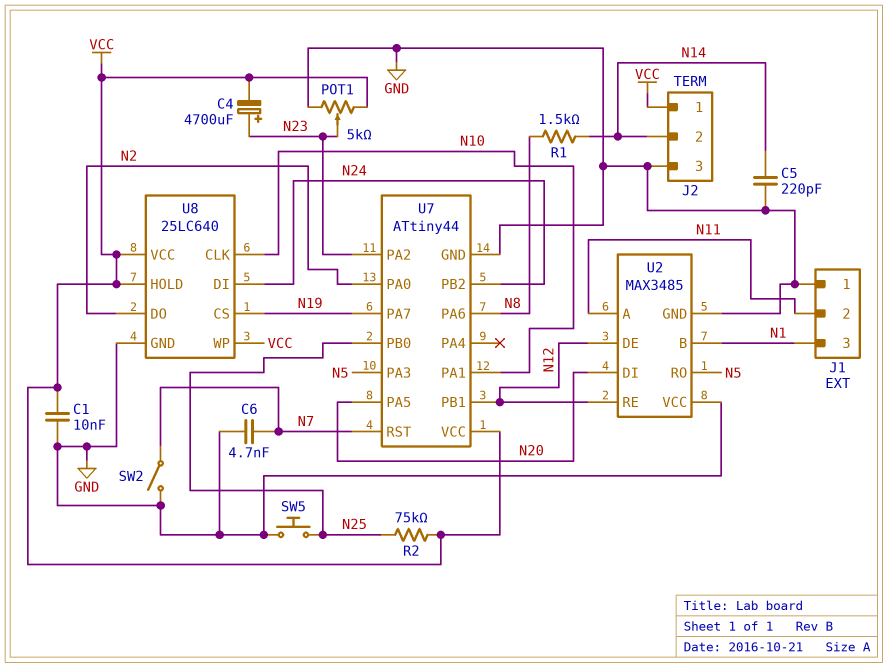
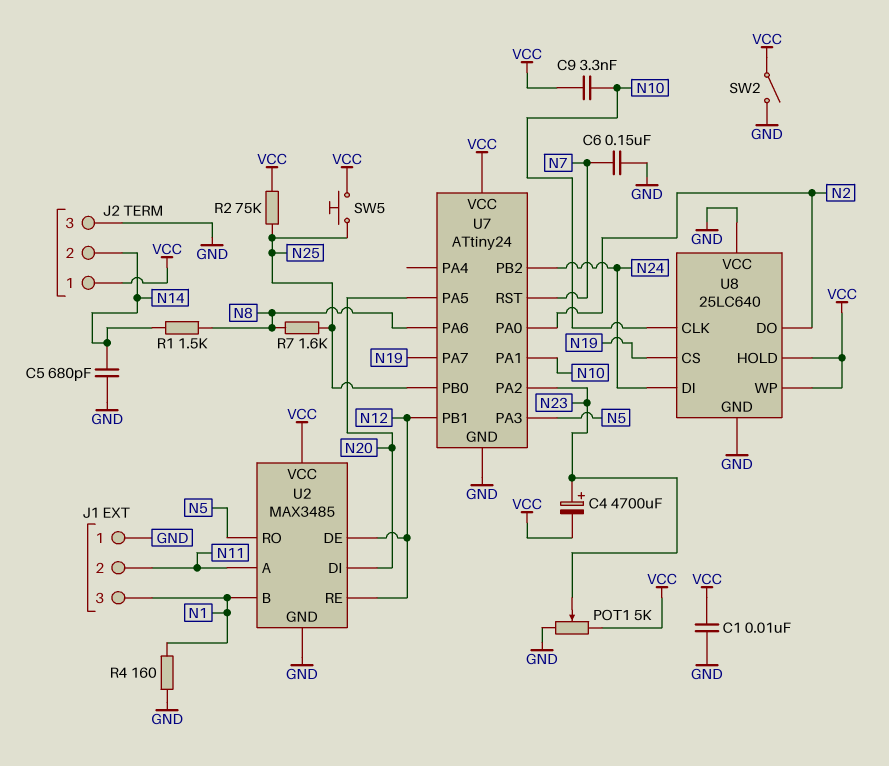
C5: 220pF (GND, N14) -> 680pF (GND, N14)
C6: 4.7nF (GND, N7) -> 150nF (GND, N7)
C9: none -> 3.3nF (N10, VCC)
R4: none -> 160 (GND, N1)
R7: none -> 1.6k (N8, N25)
SW2: switch (GND, N7) -> switch (GND, VCC)
SW5: button (GND, N25) -> button (N25, VCC)
U2 pin VCC: GND -> VCC
U7: ATtiny44 -> ATtiny24
U8 pin VCC: VCC -> GND

